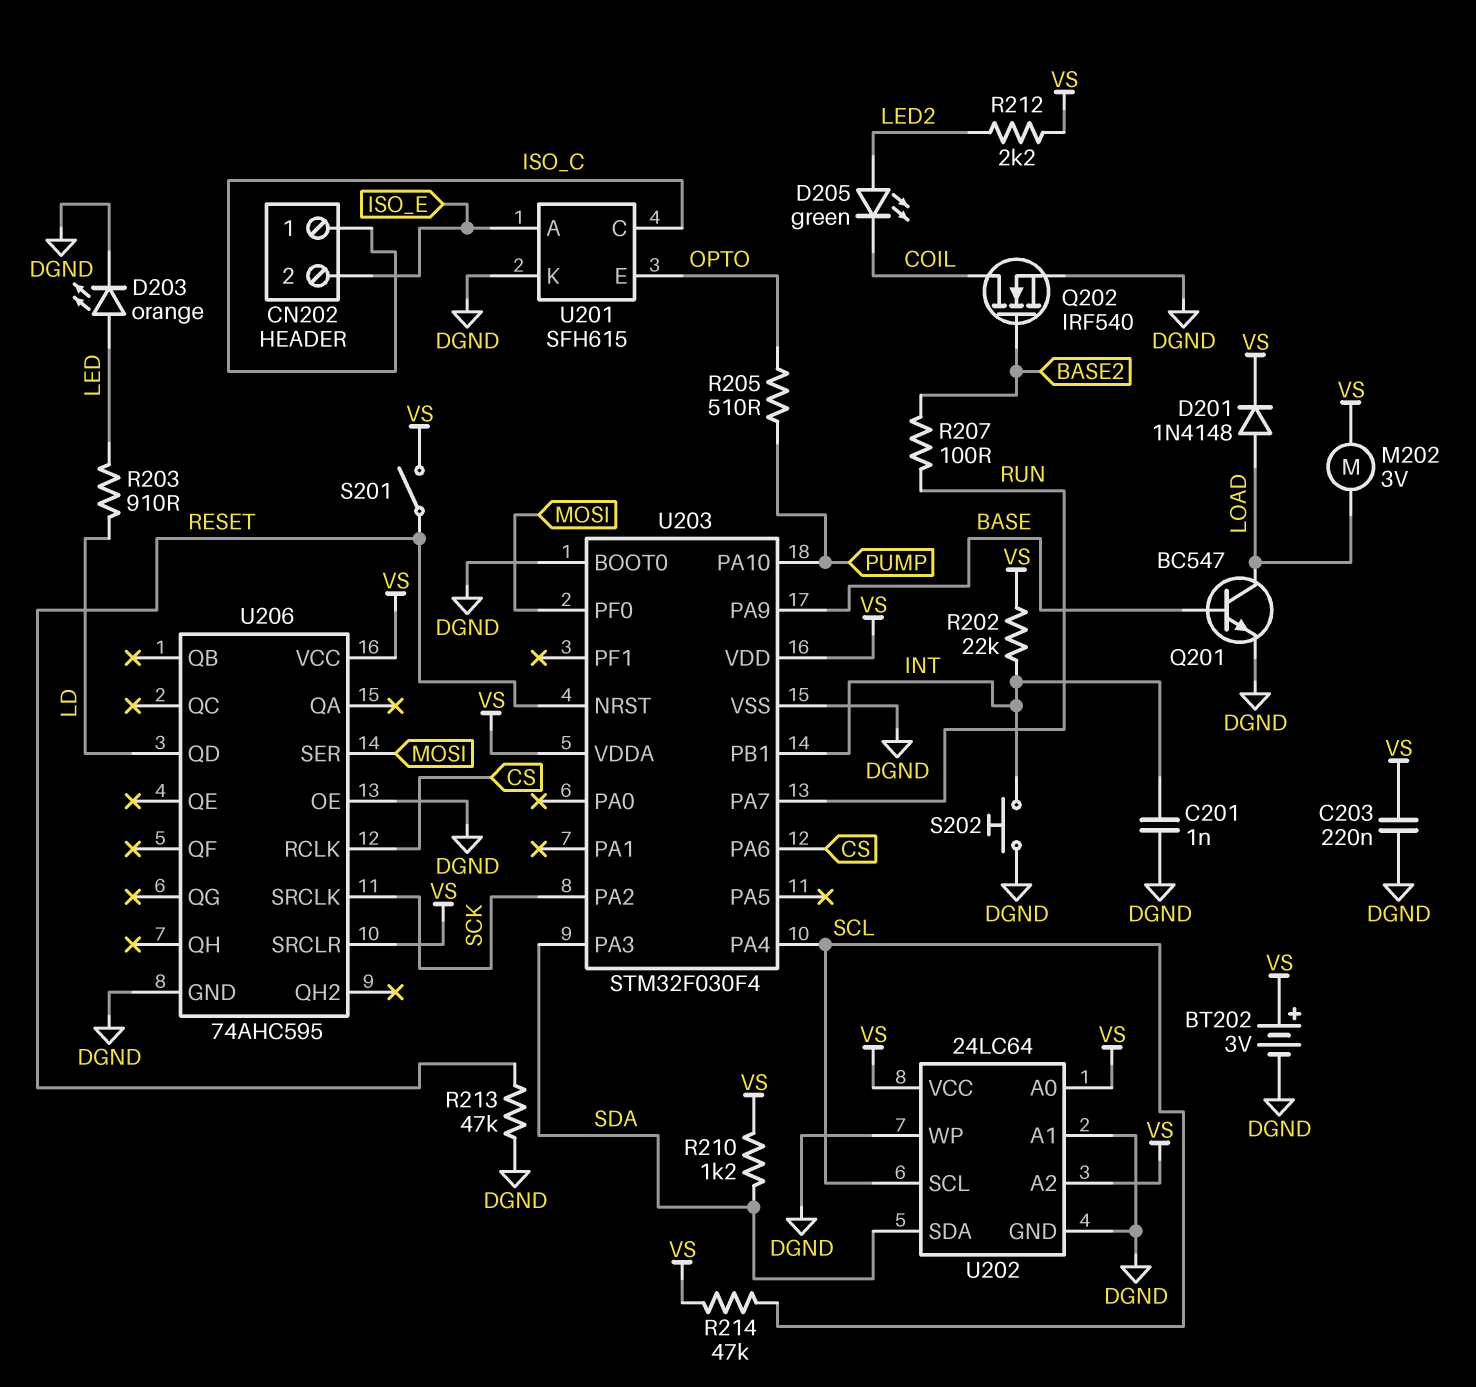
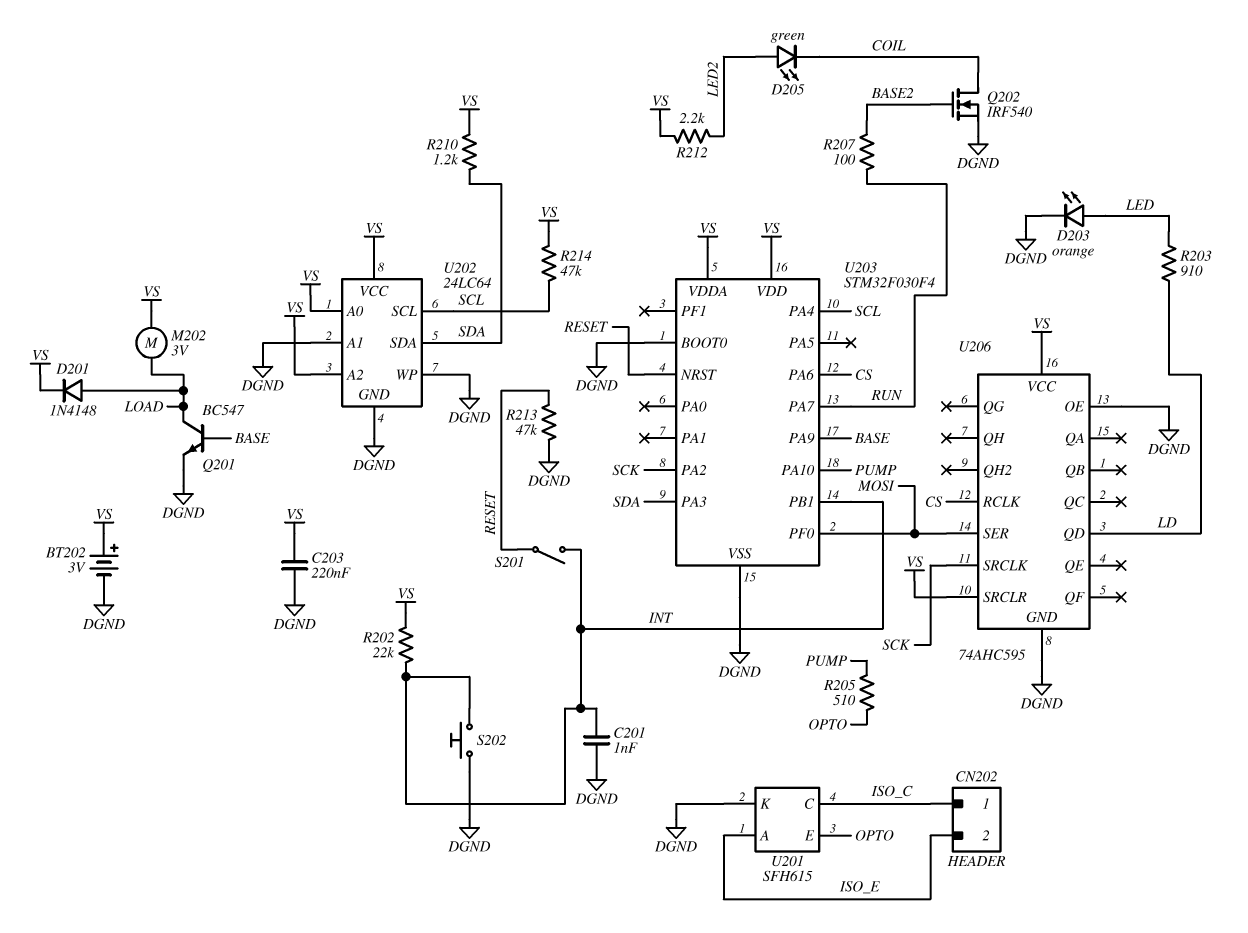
S201: switch (RESET, VS) -> switch (INT, RESET)

